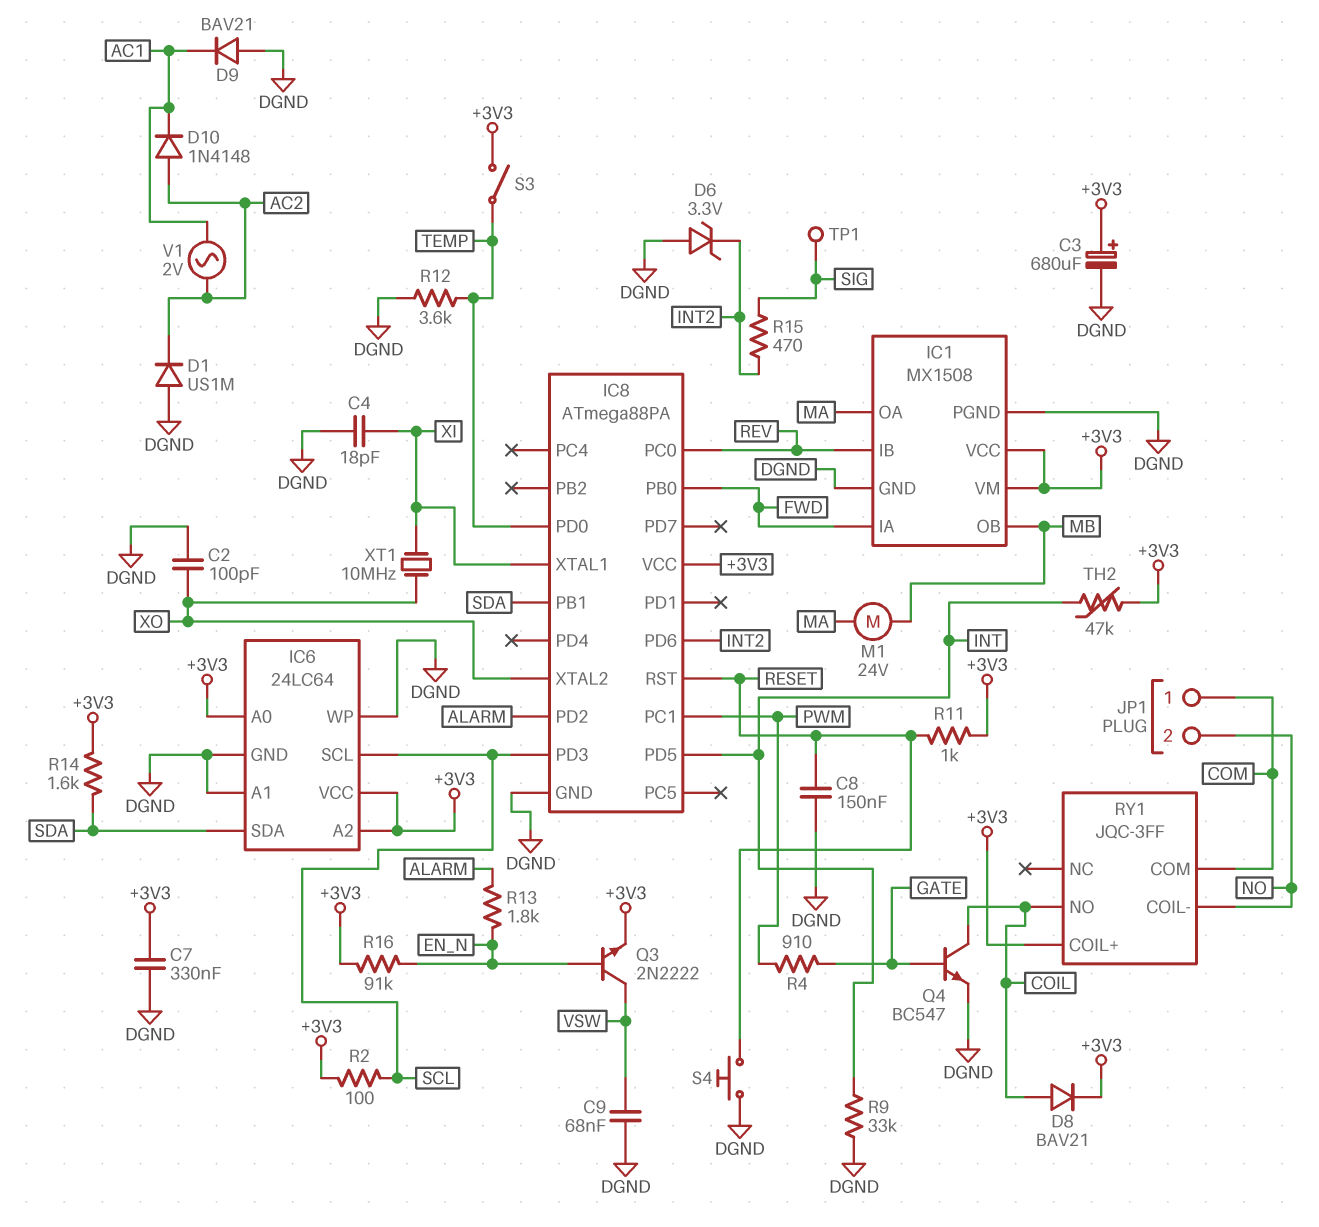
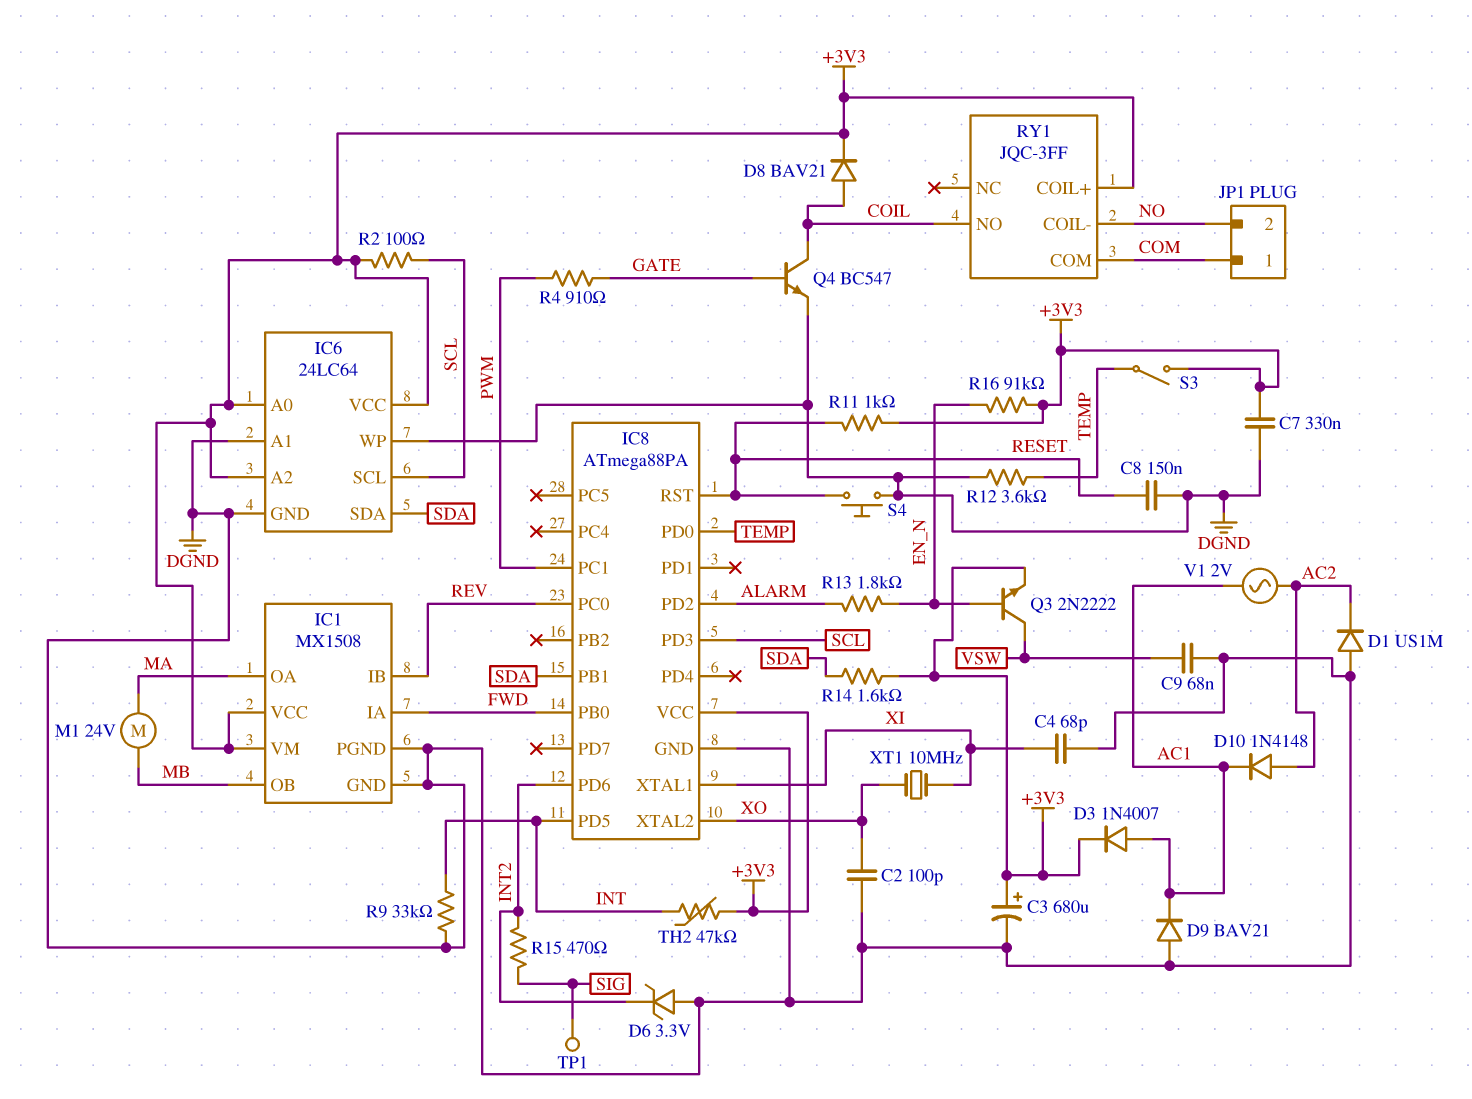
C4: 18pF (DGND, XI) -> 68pF (DGND, XI)
D3: none -> diode 1N4007 (A AC1, K +3V3)

